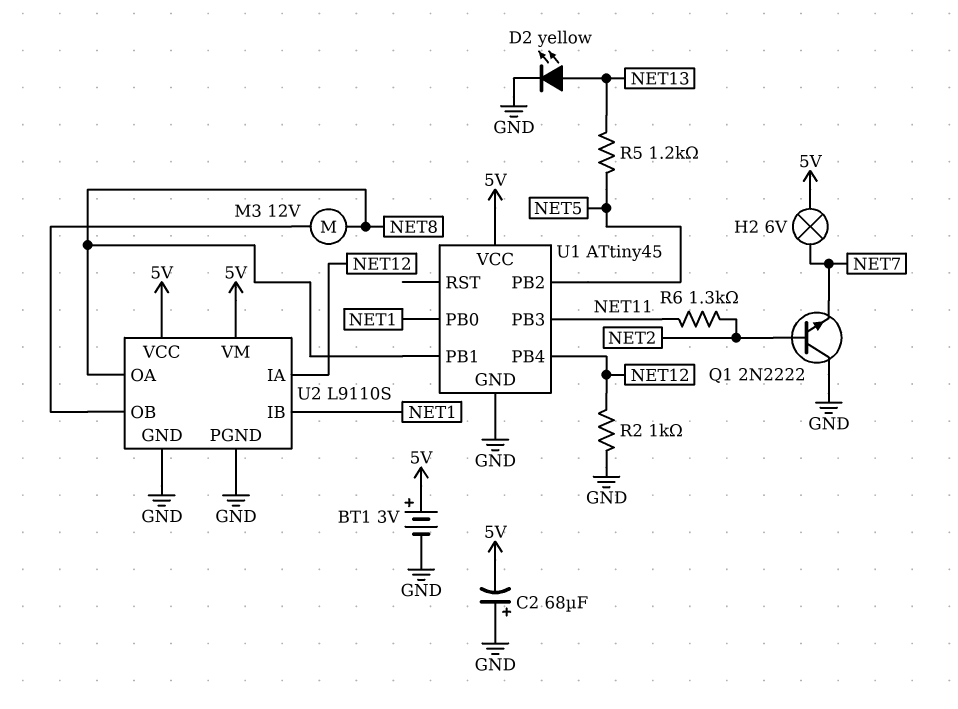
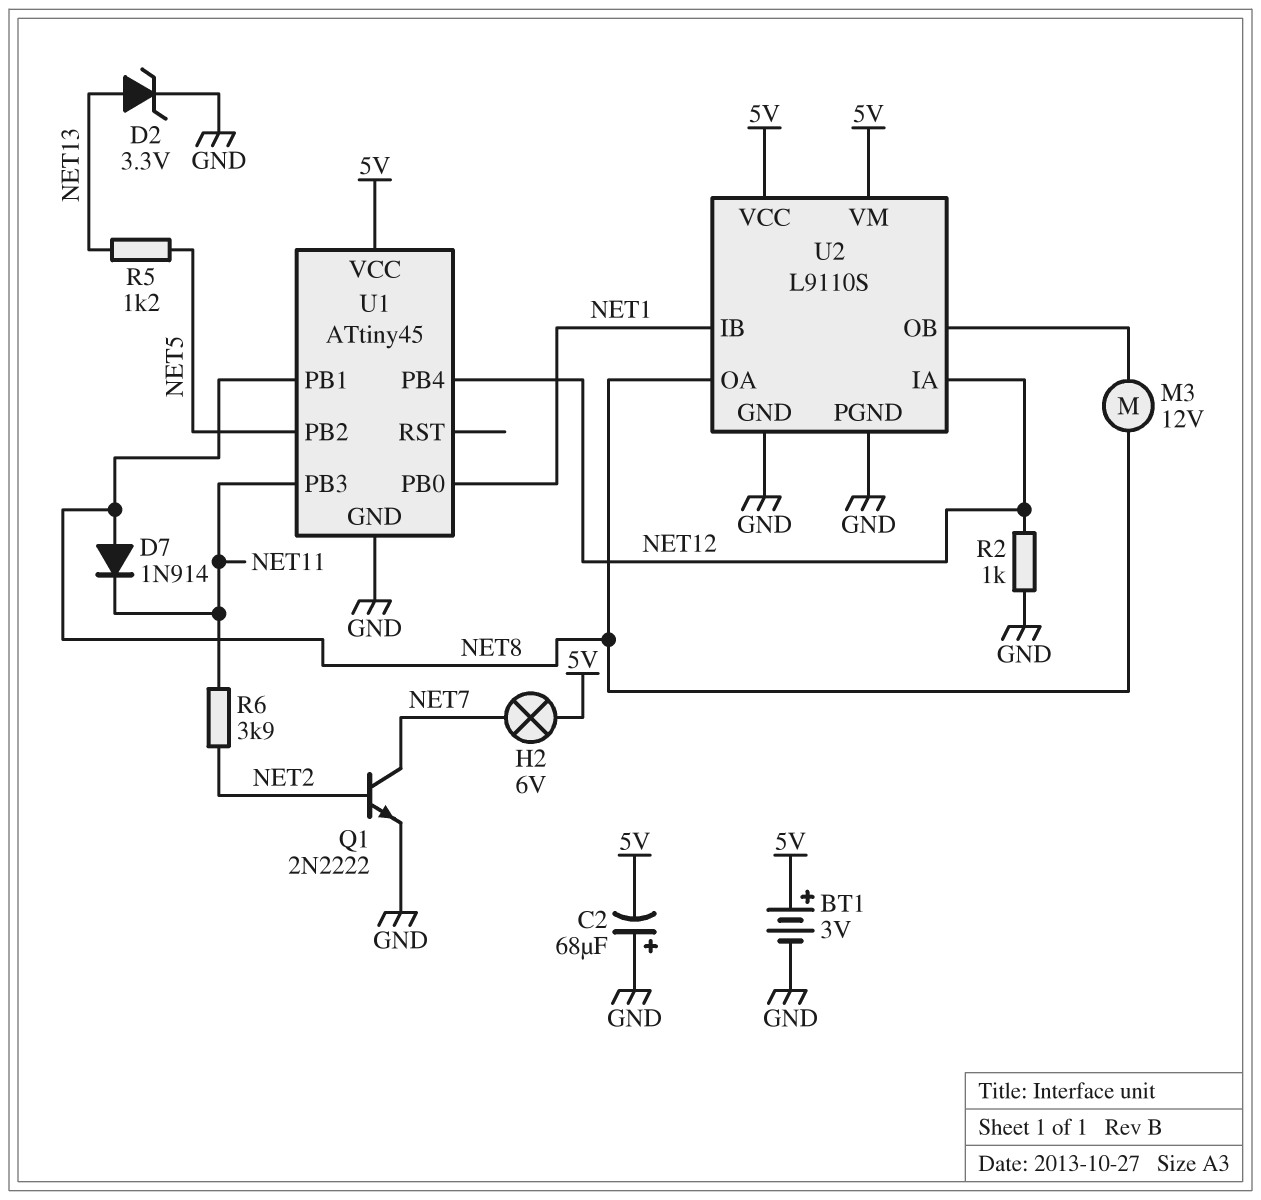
D2: LED yellow (A NET13, K GND) -> zener 3.3V (A NET13, K GND)
D7: none -> diode 1N914 (A NET8, K NET11)
Q1: NPN 2N2222 (B NET2, C GND, E NET7) -> NPN 2N2222 (B NET2, C NET7, E GND)
R6: 1.3k (NET2, NET11) -> 3.9k (NET2, NET11)

